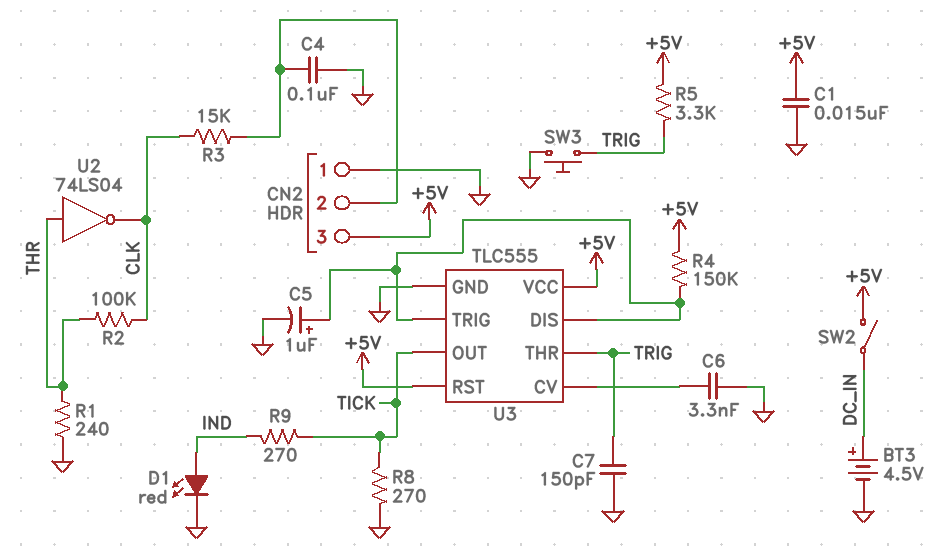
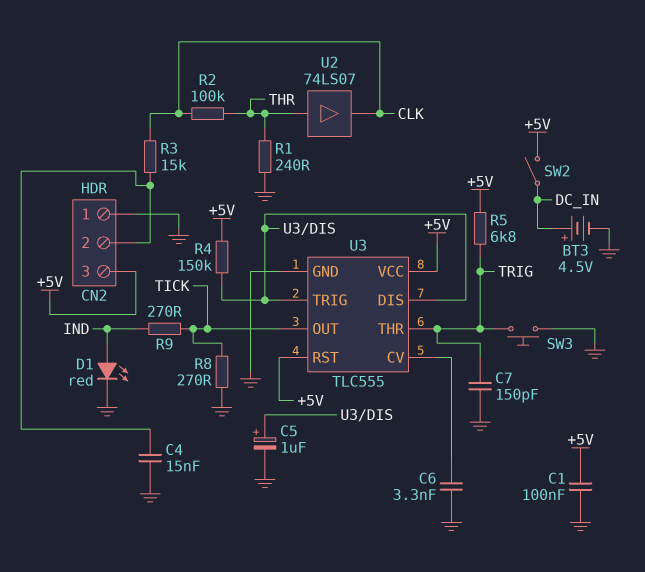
C1: 15nF (+5V, GND) -> 100nF (+5V, GND)
C4: 100nF (CN2/2, GND) -> 15nF (CN2/2, GND)
R5: 3.3k (+5V, TRIG) -> 6.8k (+5V, TRIG)
U2: NOT 74LS04 (in THR, out CLK) -> buffer 74LS07 (in THR, out CLK)

